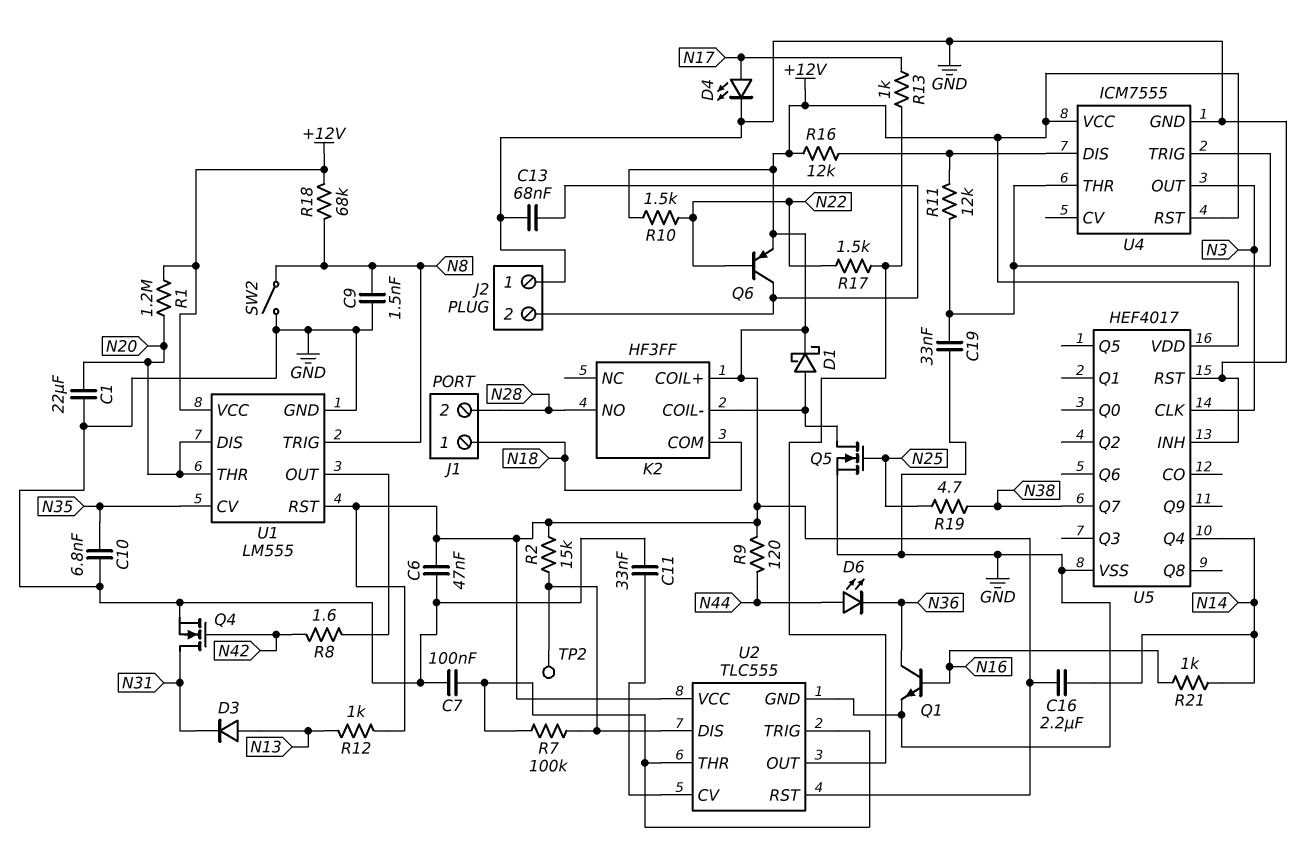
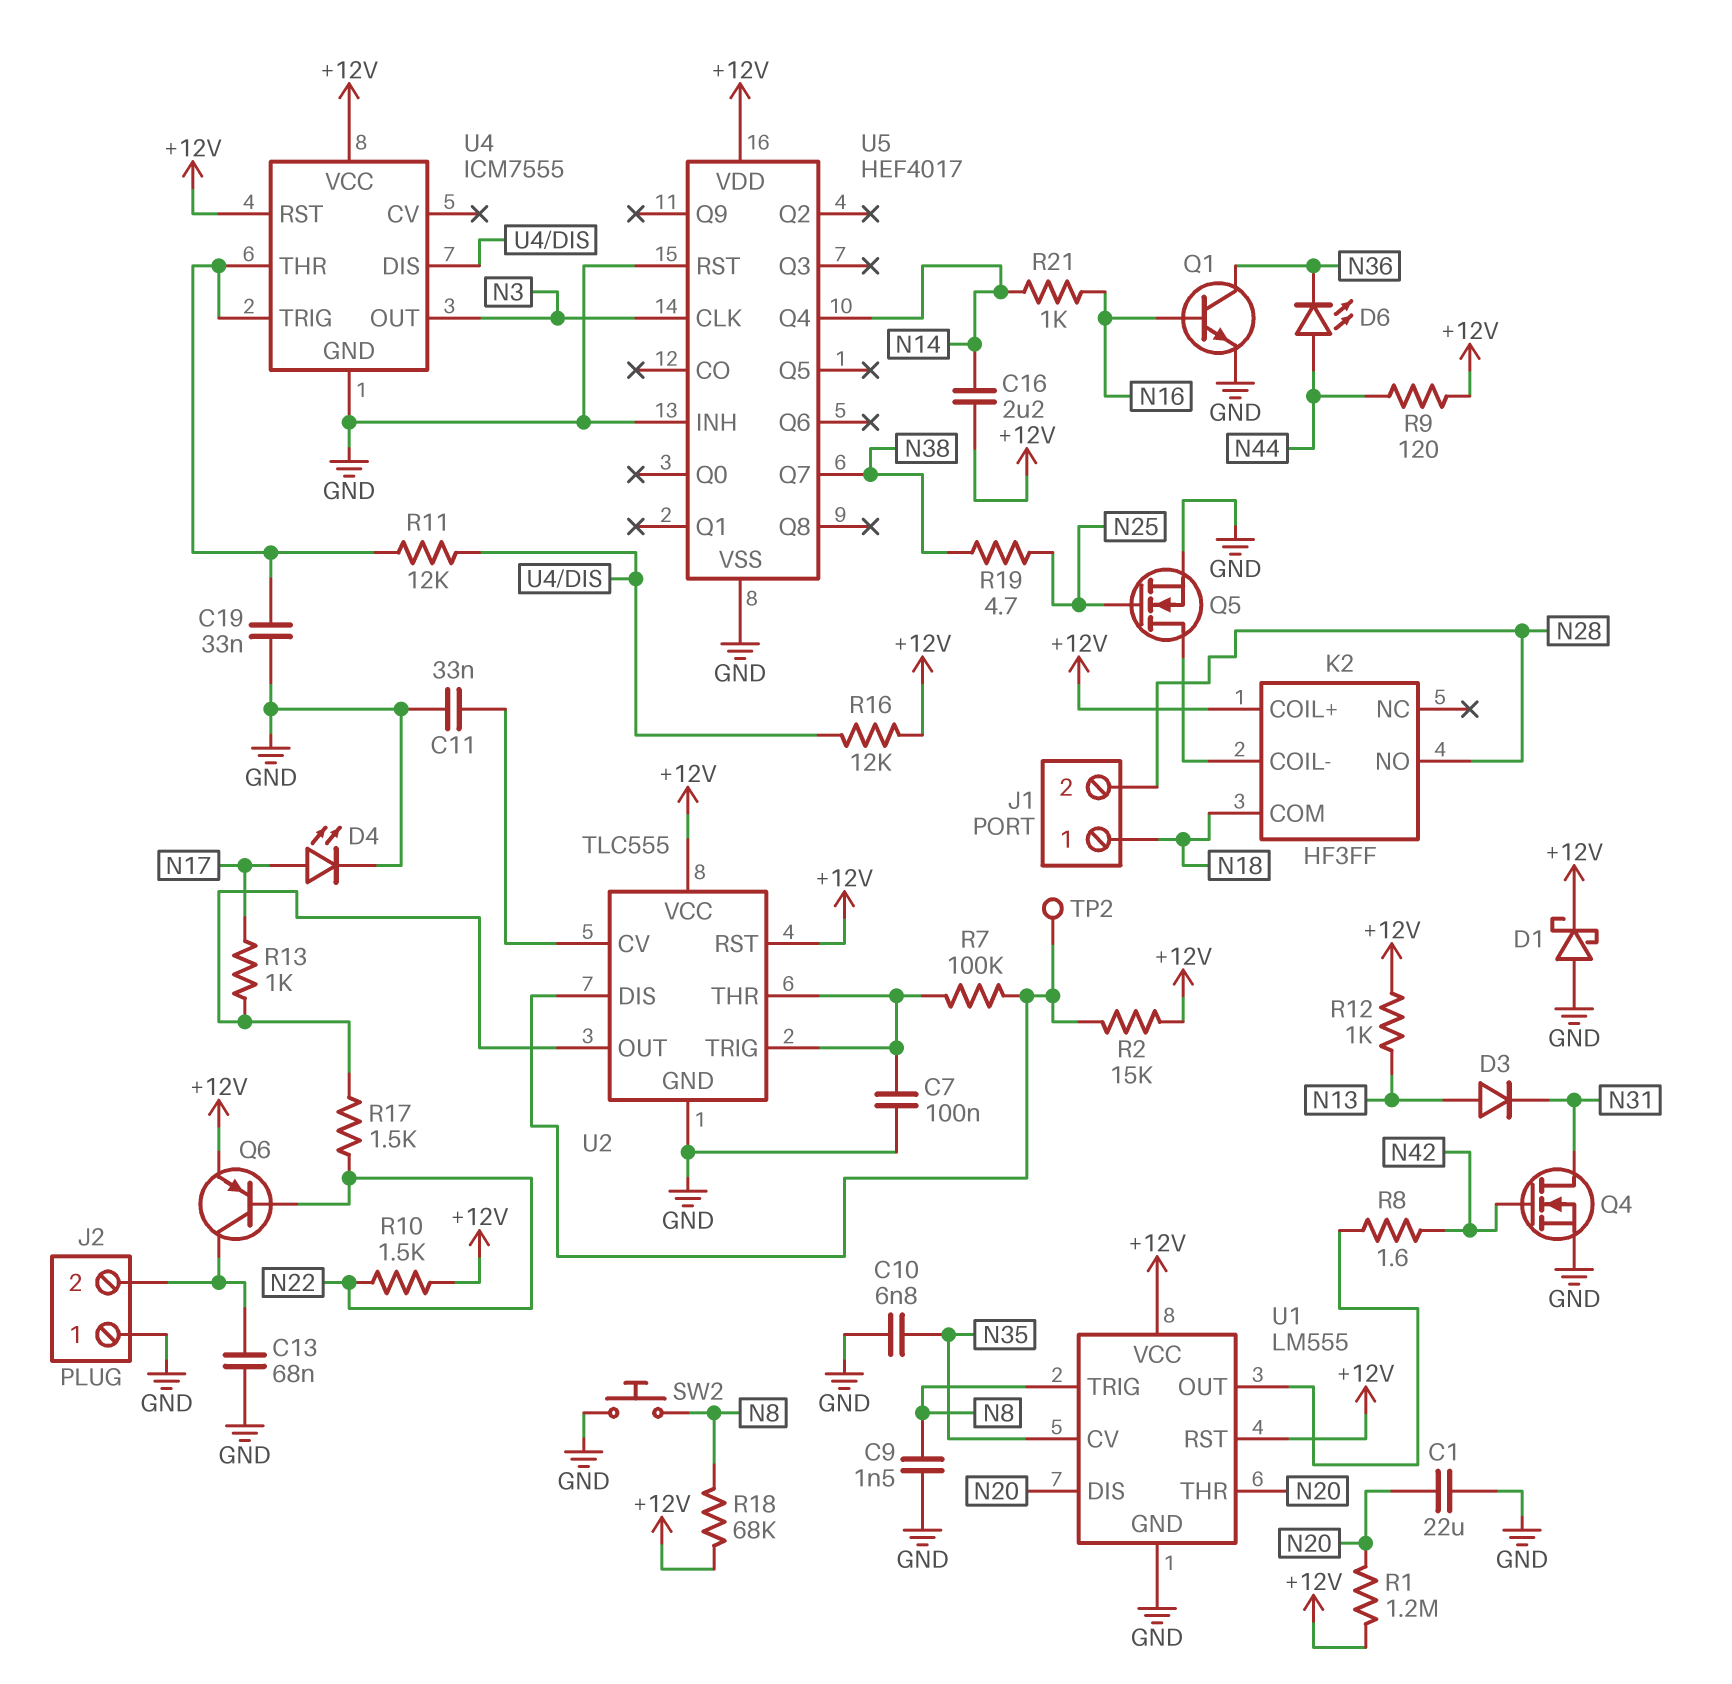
C6: 47nF (+12V, GND) -> none
D1: schottky (A K2/COIL-, K +12V) -> schottky (A GND, K +12V)
SW2: switch (GND, N8) -> button (GND, N8)

